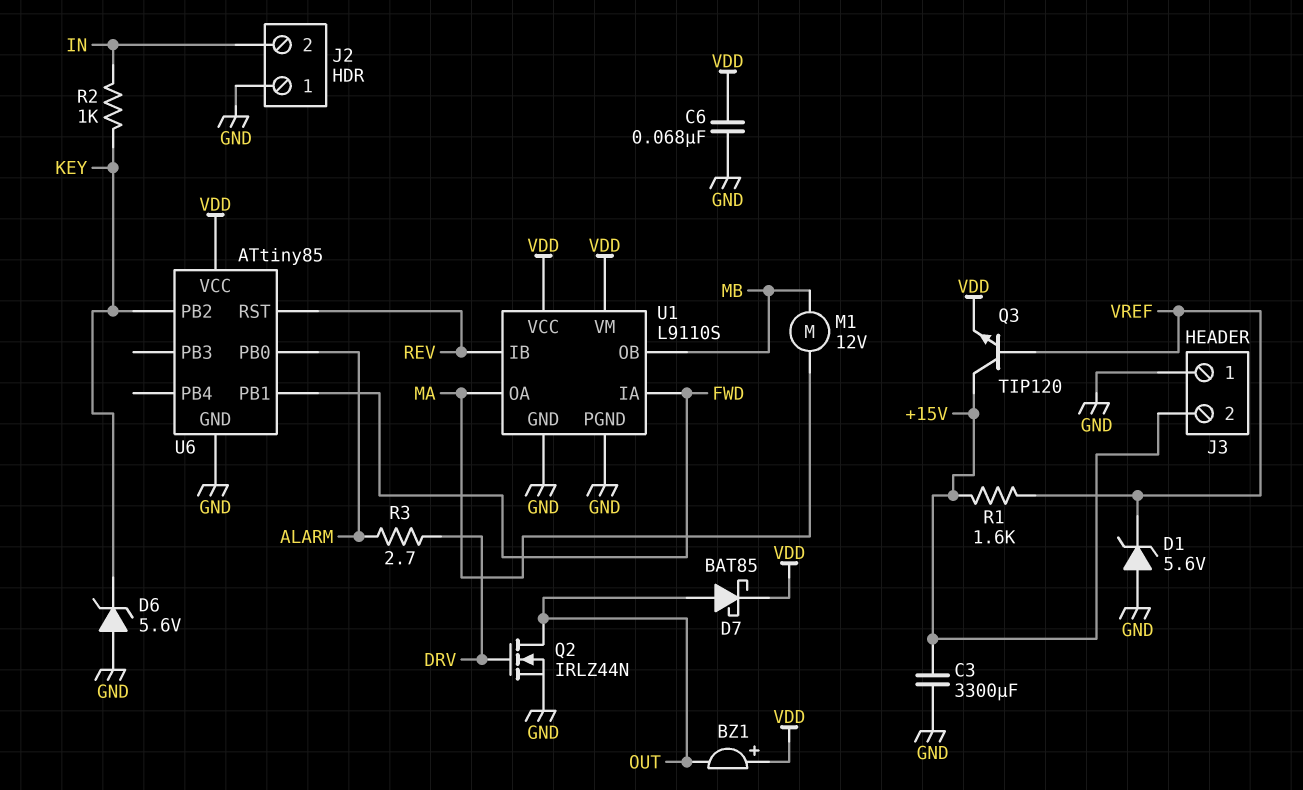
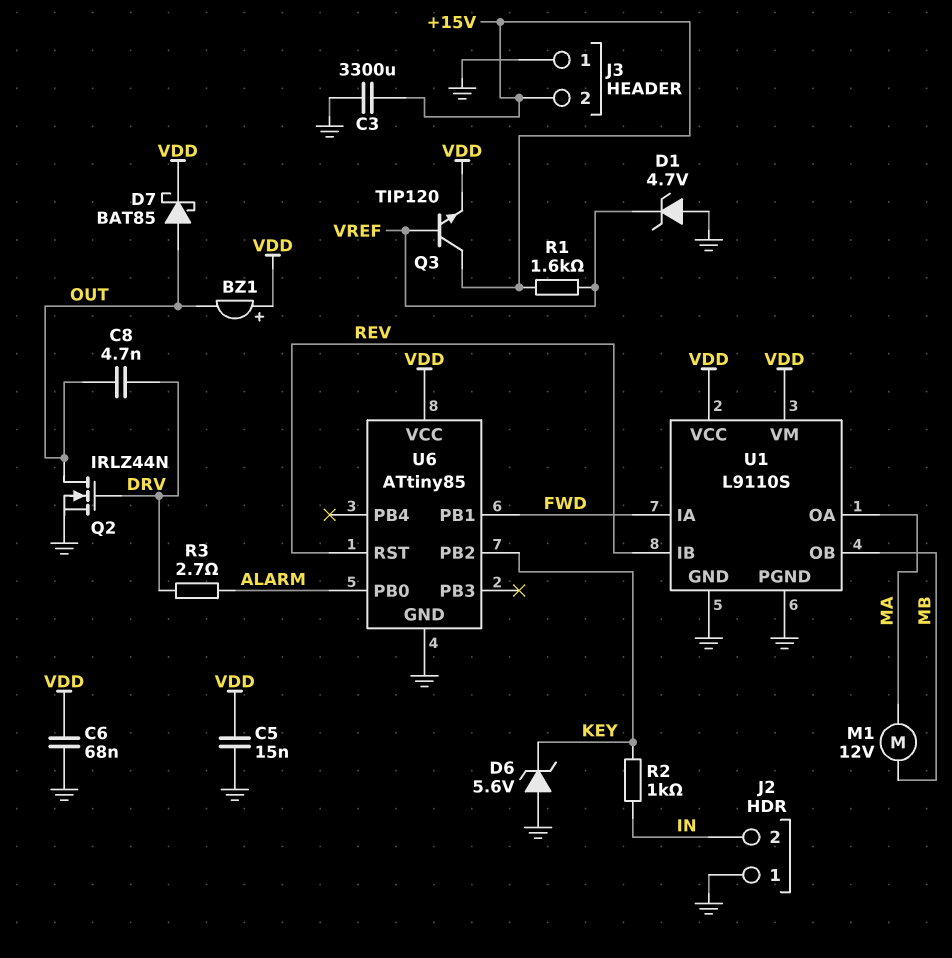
C5: none -> 15nF (GND, VDD)
C8: none -> 4.7nF (DRV, OUT)
D1: zener 5.6V (A GND, K VREF) -> zener 4.7V (A GND, K VREF)

